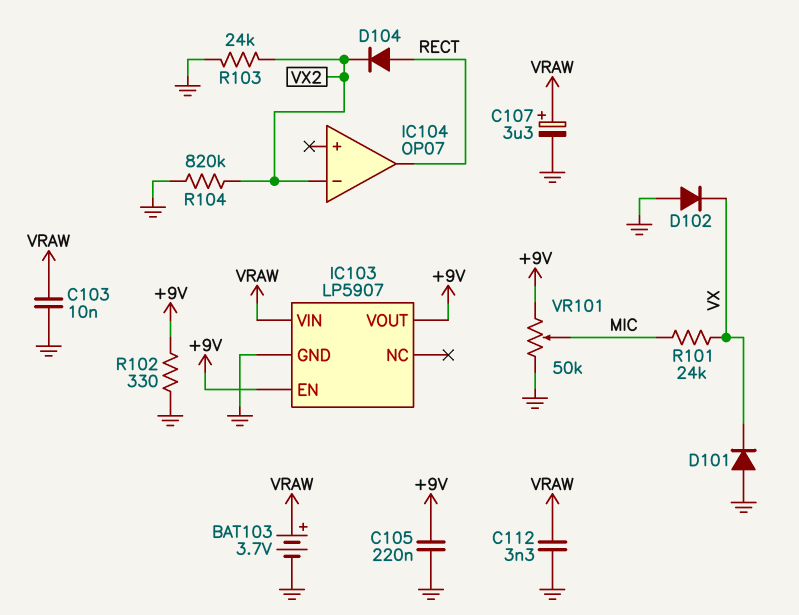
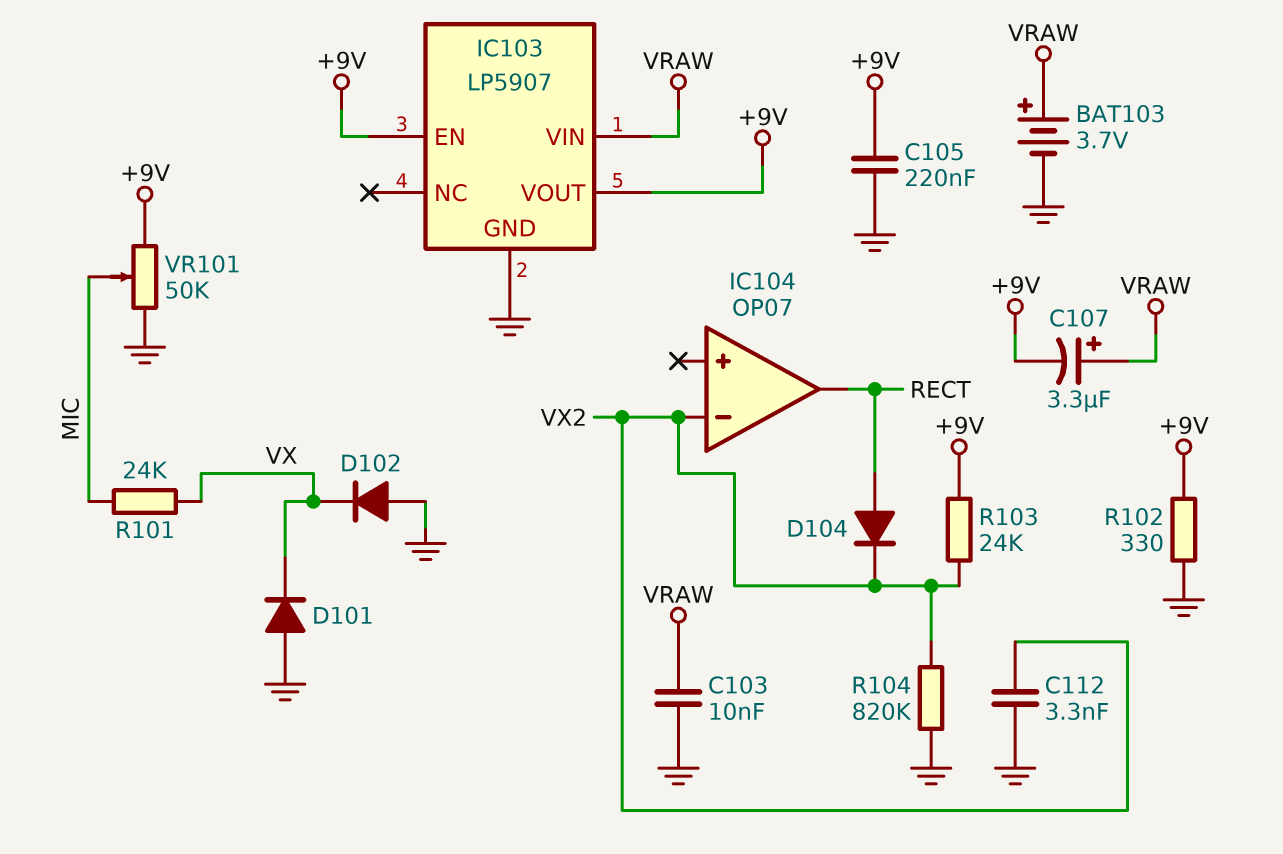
C107: 3.3uF (plus VRAW, minus GND) -> 3.3uF (plus VRAW, minus +9V)
C112: 3.3nF (GND, VRAW) -> 3.3nF (GND, VX2)
R103: 24k (GND, VX2) -> 24k (+9V, VX2)

